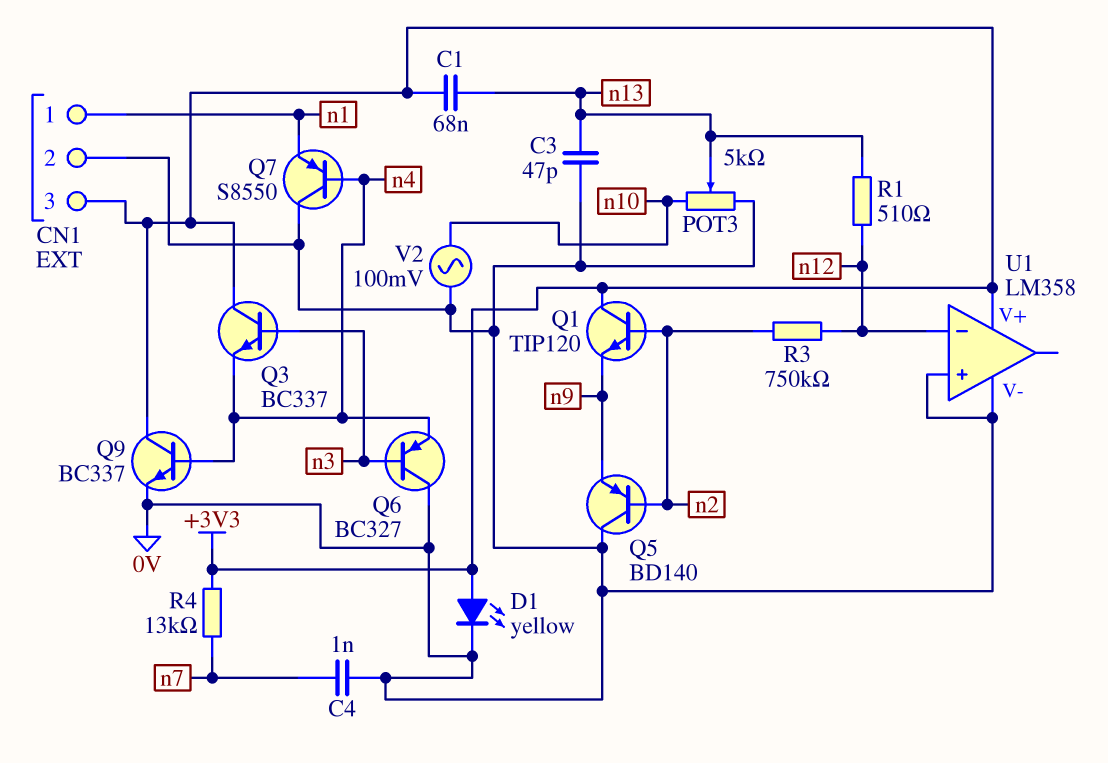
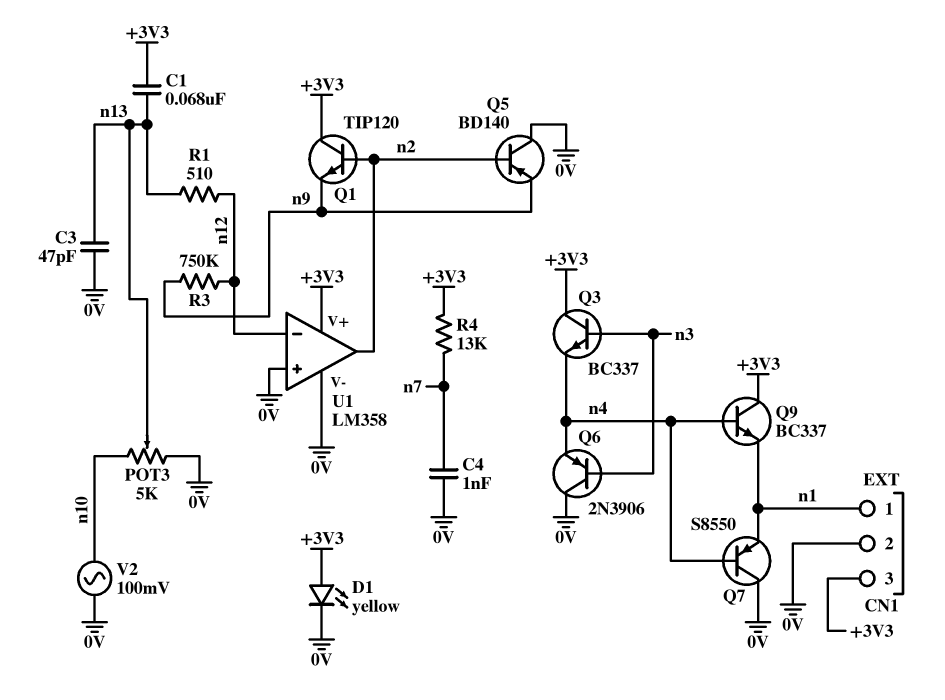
Q6: PNP BC327 (B n3, C 0V, E n4) -> PNP 2N3906 (B n3, C 0V, E n4)
Q9: NPN BC337 (B n4, C +3V3, E 0V) -> NPN BC337 (B n4, C +3V3, E n1)
R3: 750k (n2, n12) -> 750k (n9, n12)
U1 pin out: none -> n2

